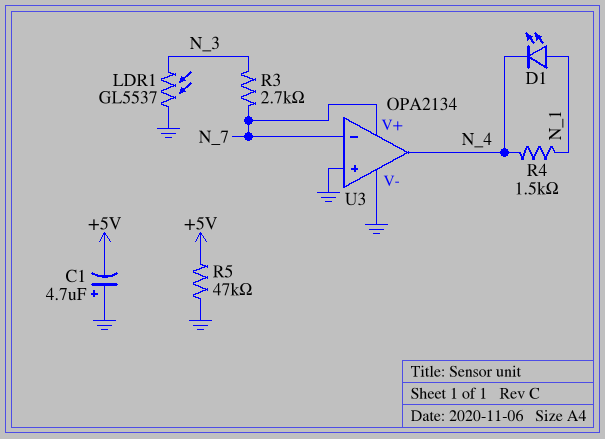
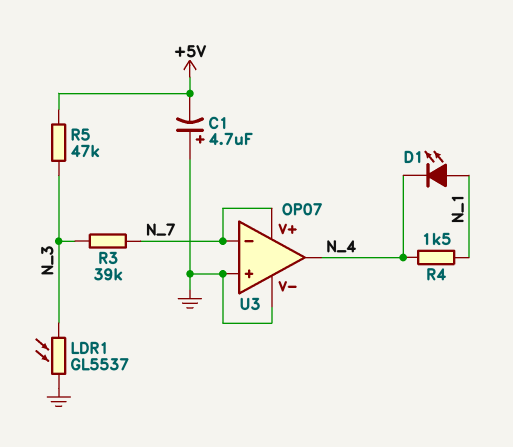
R3: 2.7k (N_3, N_7) -> 39k (N_3, N_7)
R5: 47k (+5V, GND) -> 47k (+5V, N_3)
U3: OPA2134 -> OP07

